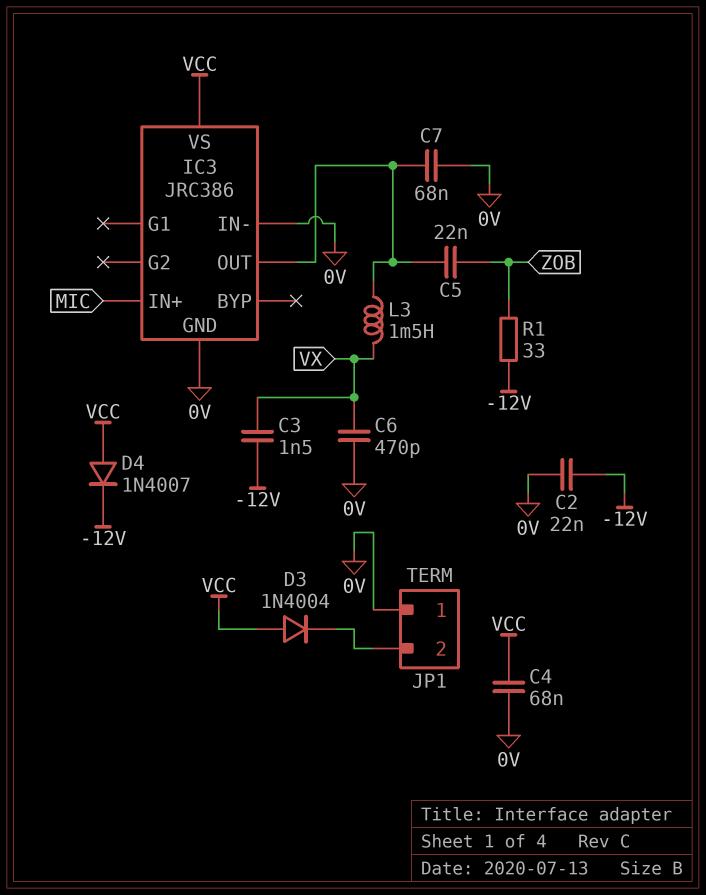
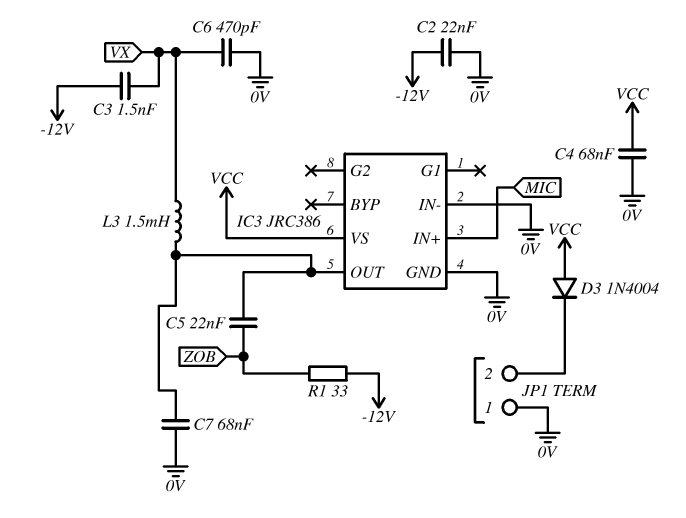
D4: diode 1N4007 (A VCC, K -12V) -> none

